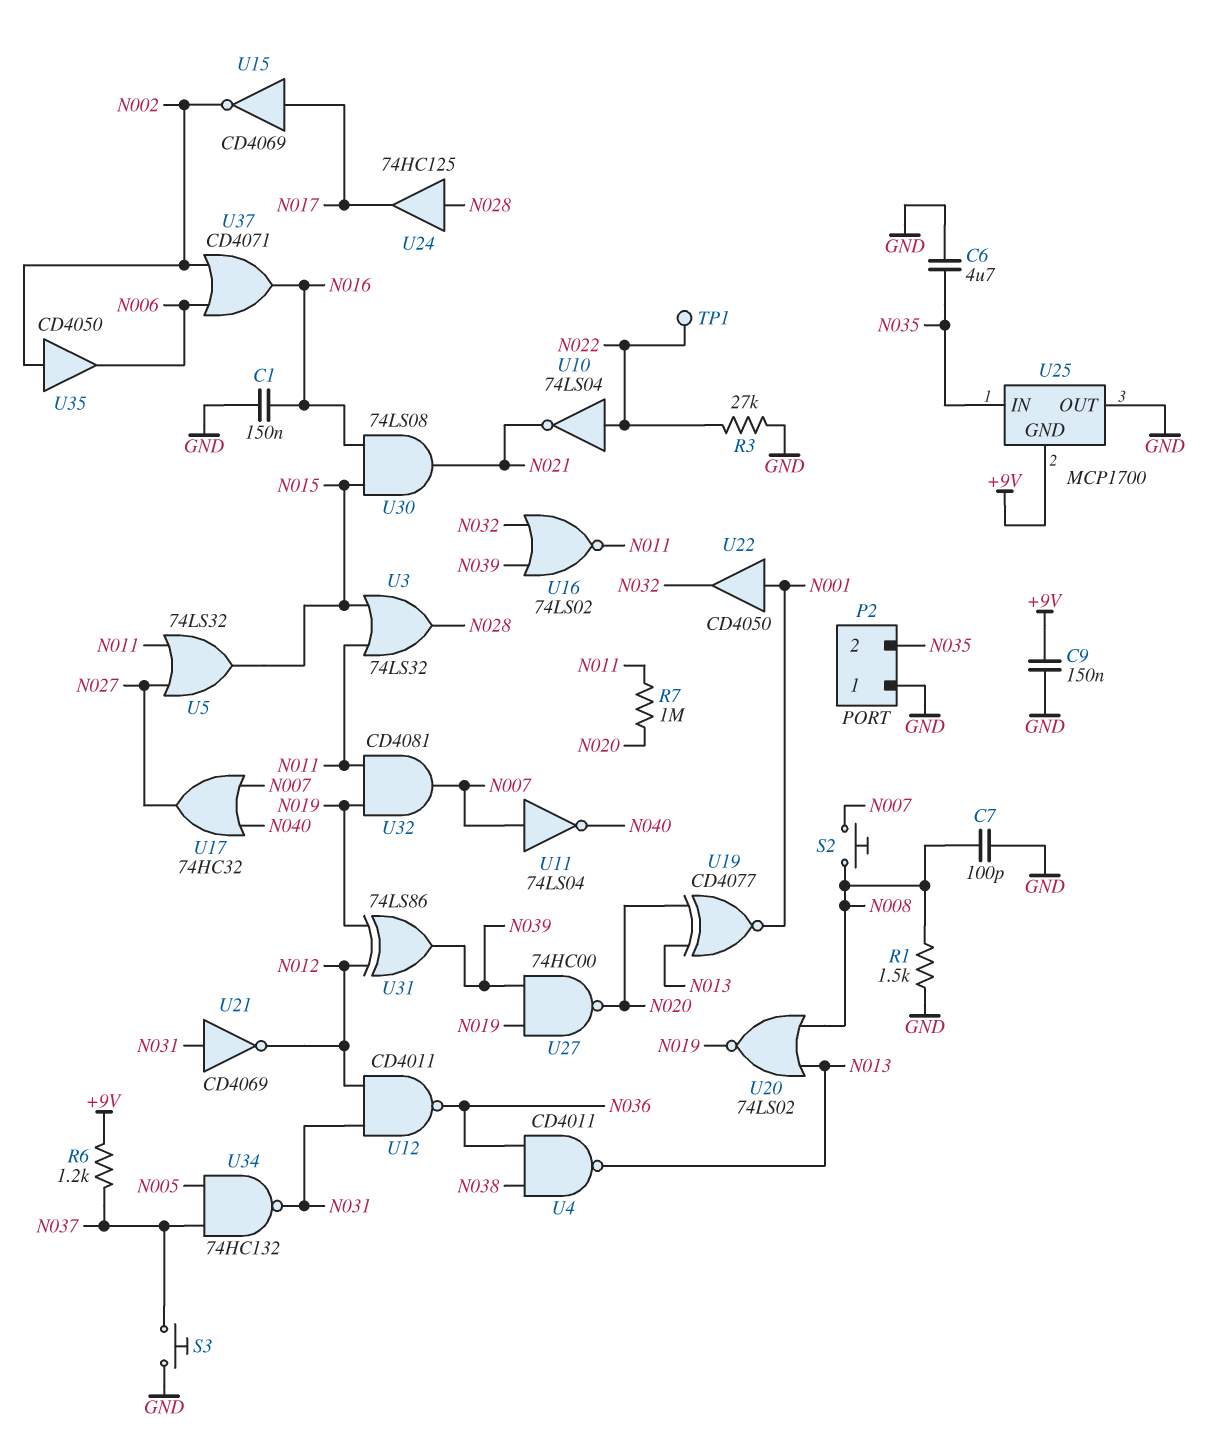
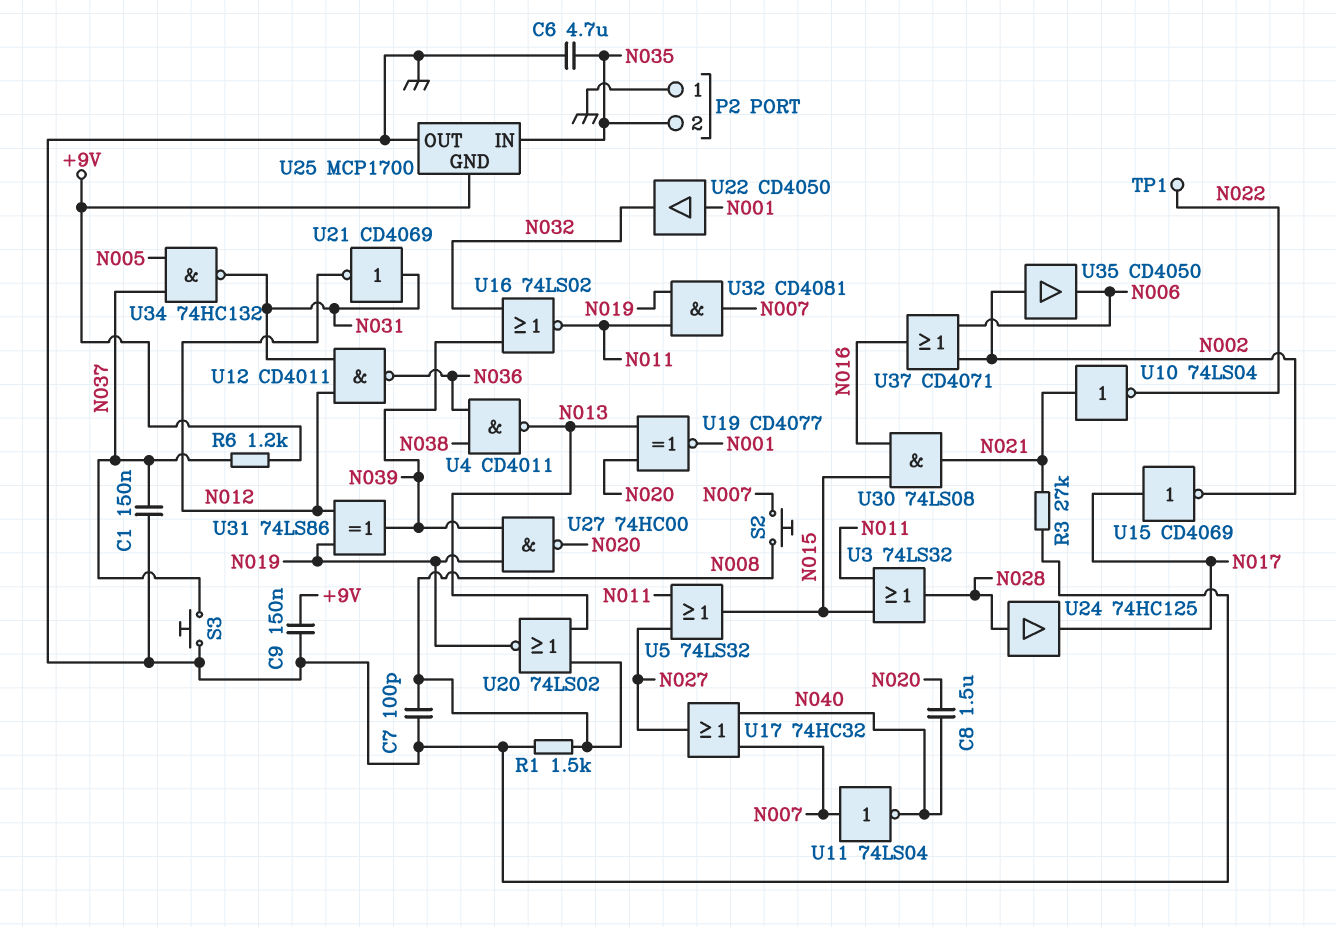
C1: 150nF (GND, N016) -> 150nF (GND, N037)
C8: none -> 1.5uF (N020, N040)
R3: 27k (GND, N022) -> 27k (GND, N021)
R7: 1M (N011, N020) -> none
U10: NOT 74LS04 (in N022, out N021) -> NOT 74LS04 (in N021, out N022)

